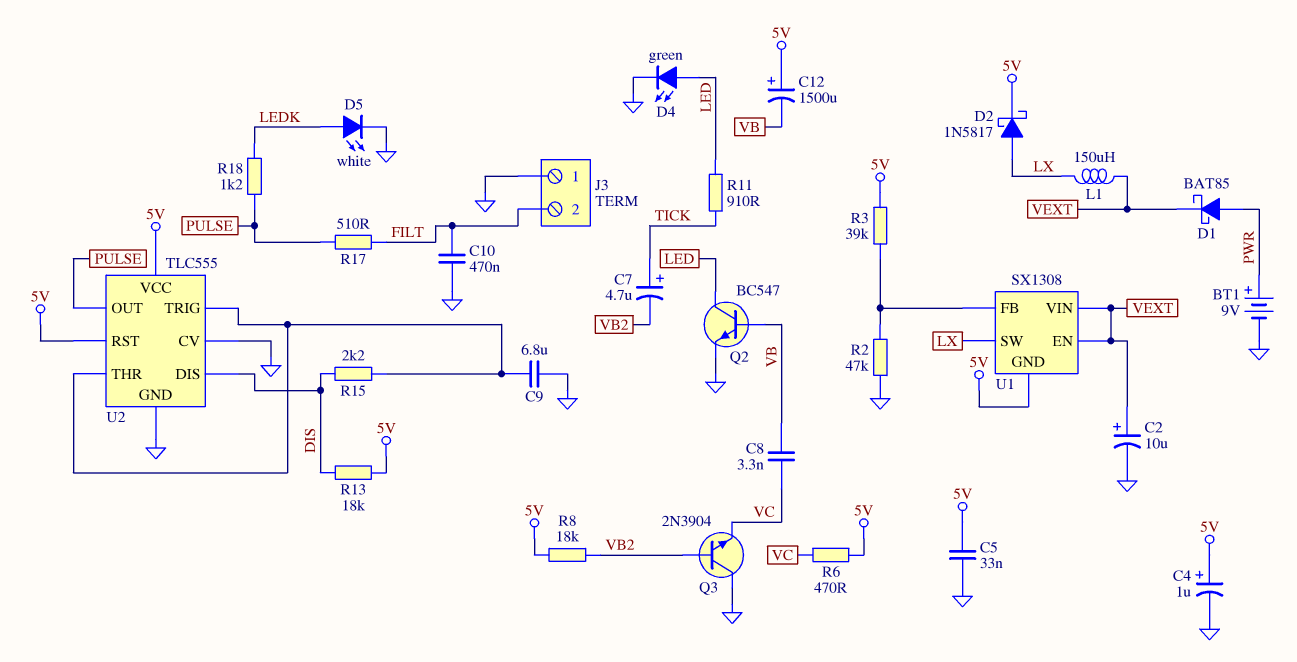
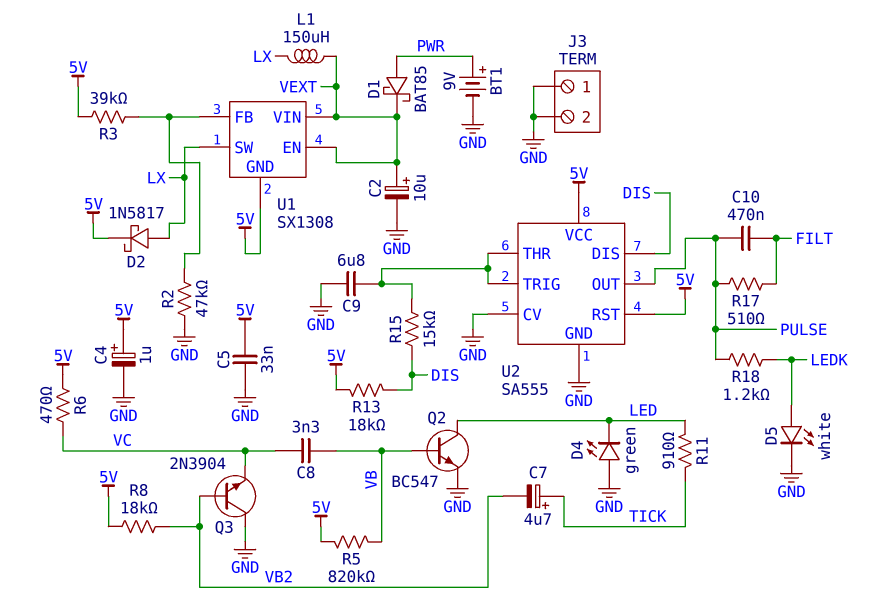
C10: 470nF (FILT, GND) -> 470nF (FILT, PULSE)
C12: 1500uF (plus 5V, minus VB) -> none
D4: LED green (A LED, K GND) -> LED green (A GND, K LED)
J3 pin 2: FILT -> GND
R5: none -> 820k (5V, VB)
R15: 2.2k (DIS, U2/THR) -> 15k (DIS, U2/THR)
U2: TLC555 -> SA555

